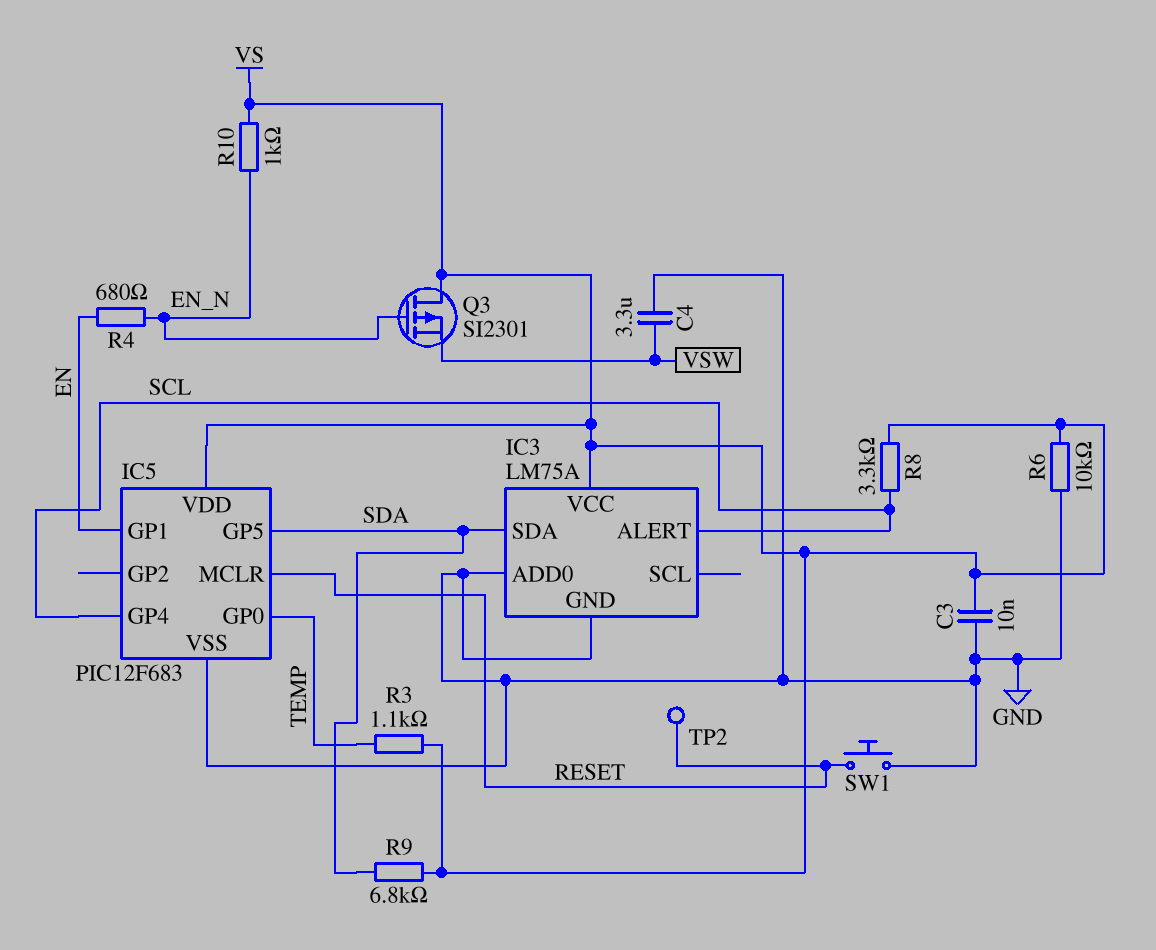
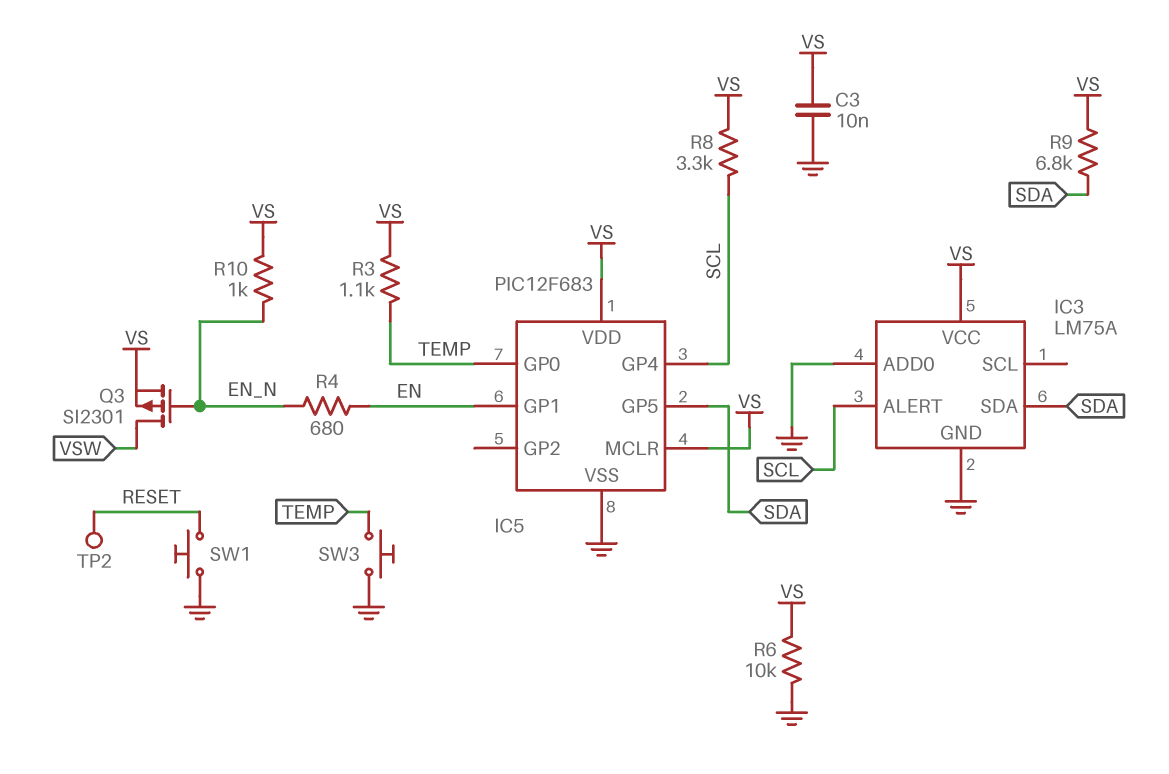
C4: 3.3uF (GND, VSW) -> none
IC5 pin MCLR: RESET -> VS
Q3: PMOS SI2301 (G EN_N, D VS, S VSW) -> PMOS SI2301 (G EN_N, D VSW, S VS)
SW3: none -> button (GND, TEMP)

